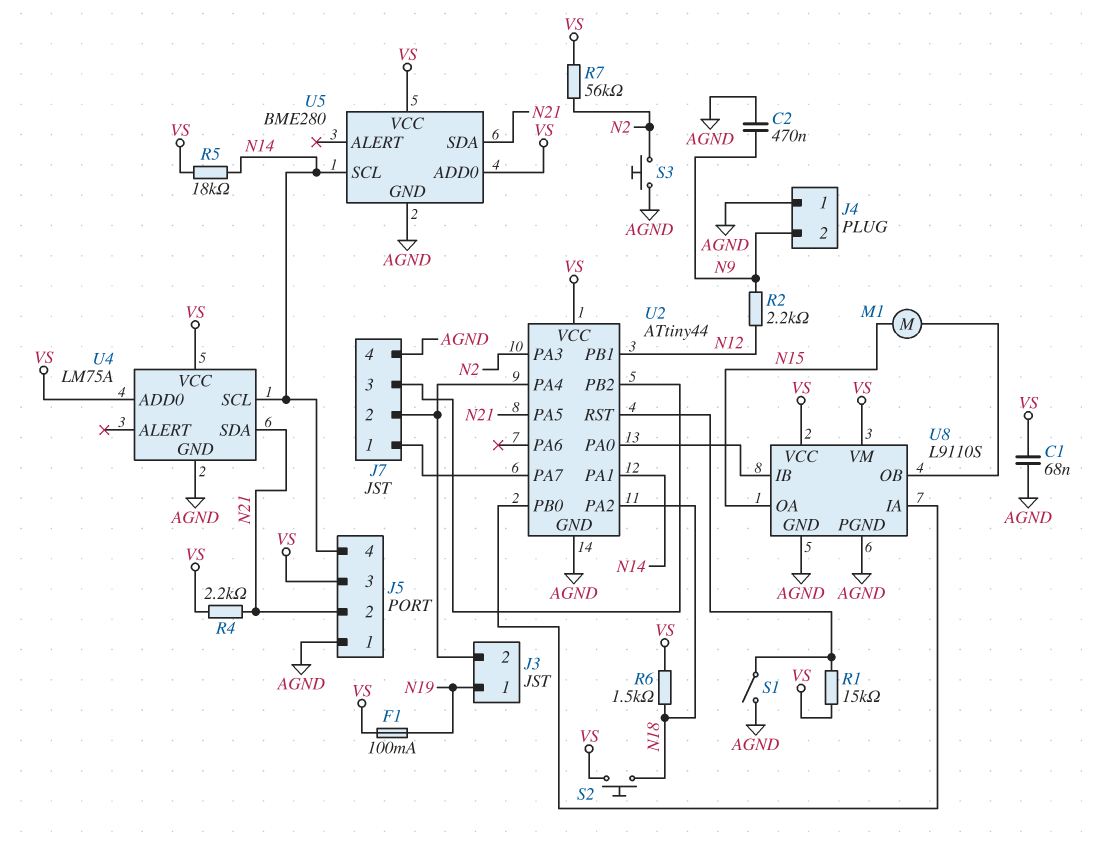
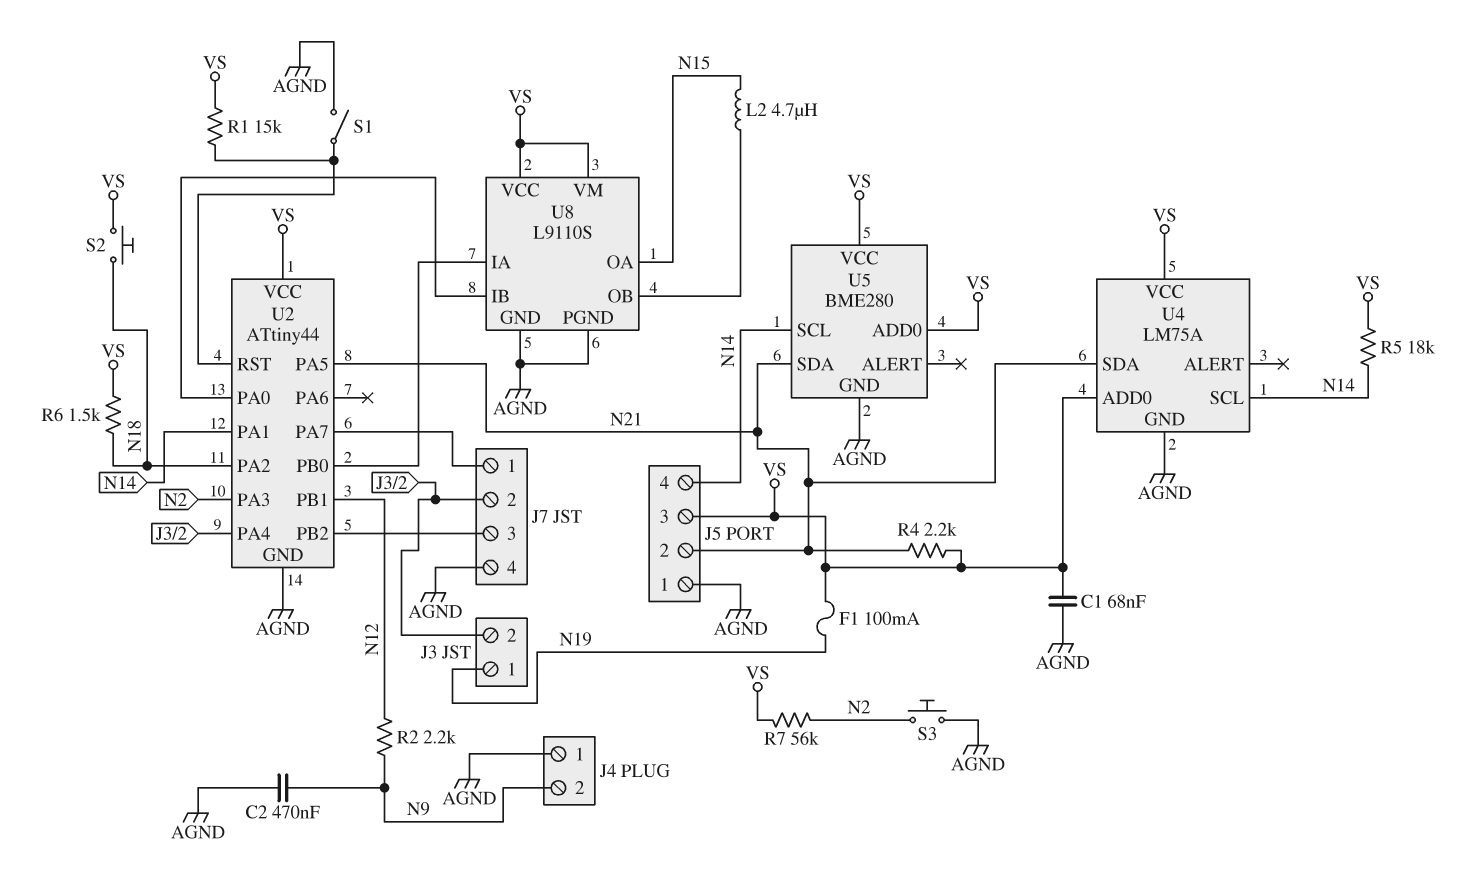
L2: none -> 4.7uH (N15, U8/OB)
M1: motor (N15, U8/OB) -> none

